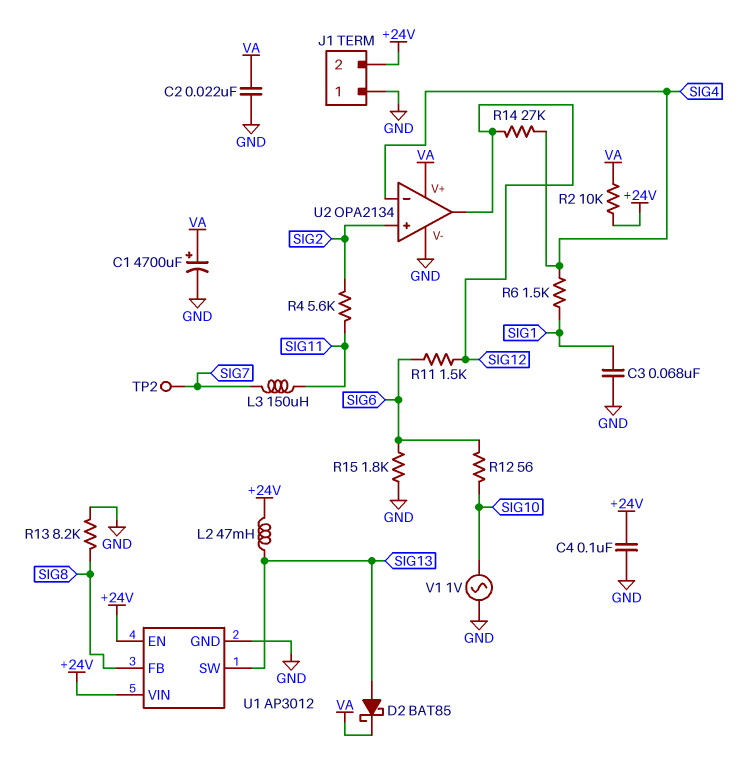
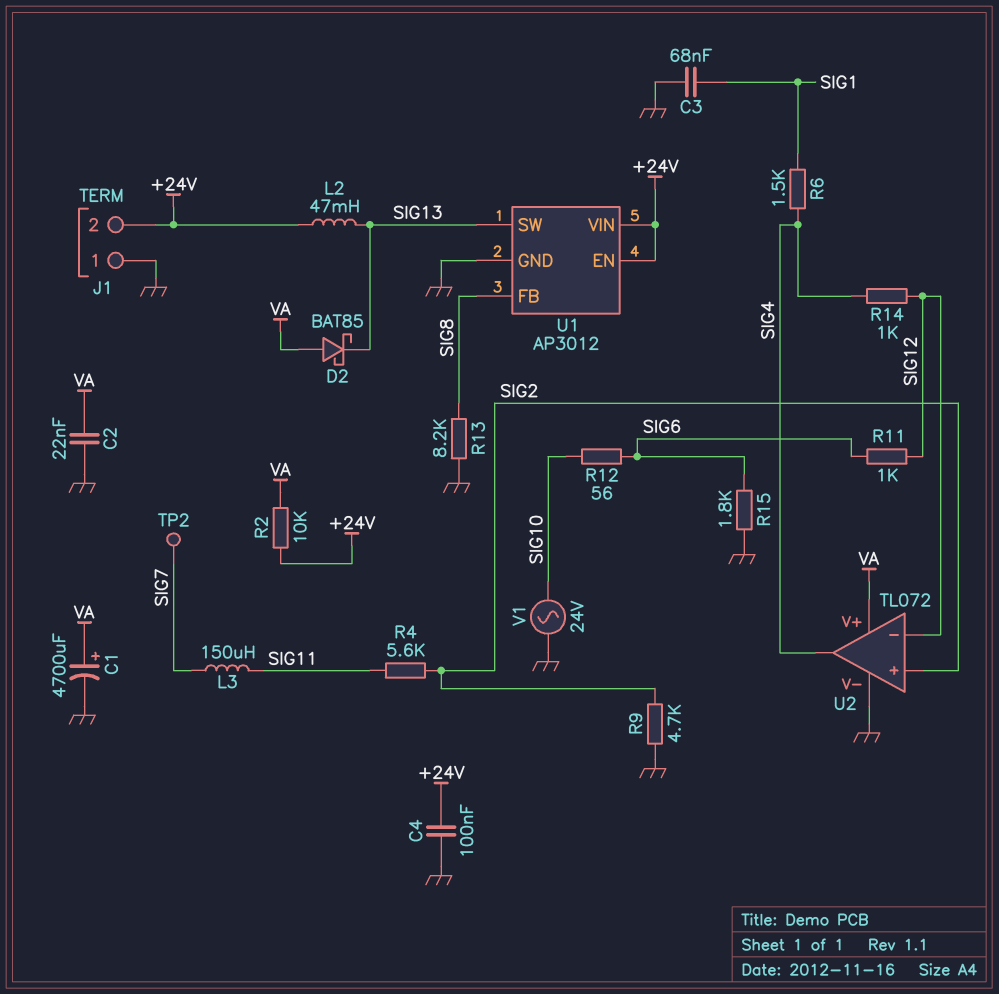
D2: schottky BAT85 (A SIG13, K VA) -> schottky BAT85 (A VA, K SIG13)
R9: none -> 4.7k (GND, SIG2)
R11: 1.5k (SIG6, SIG12) -> 1k (SIG6, SIG12)
R14: 27k (SIG4, SIG12) -> 1k (SIG4, SIG12)
U2: OPA2134 -> TL072
U2 pin in-: SIG4 -> SIG12
U2 pin out: SIG12 -> SIG4
V1: AC 1V (GND, SIG10) -> AC 24V (GND, SIG10)

